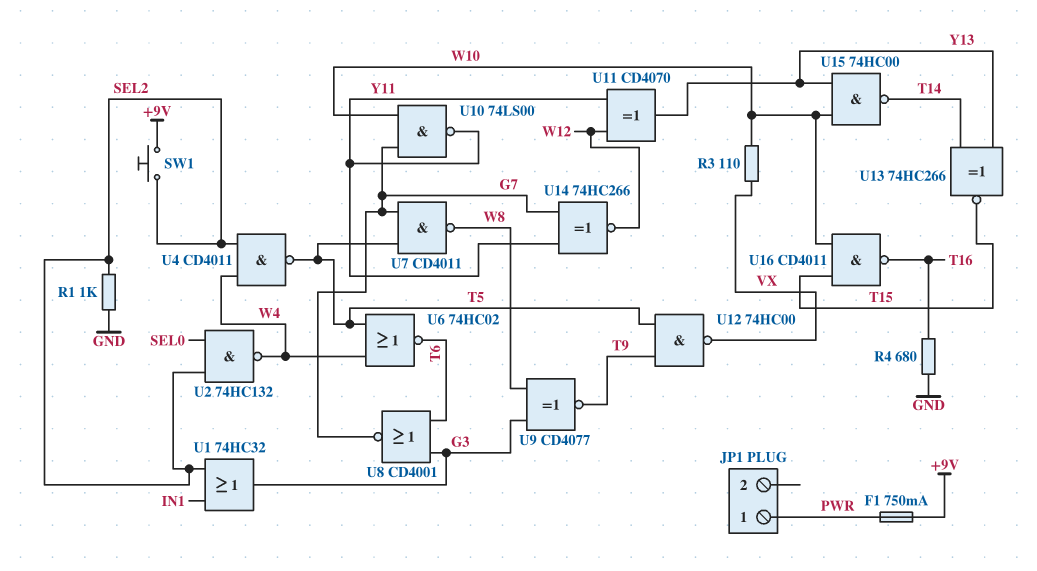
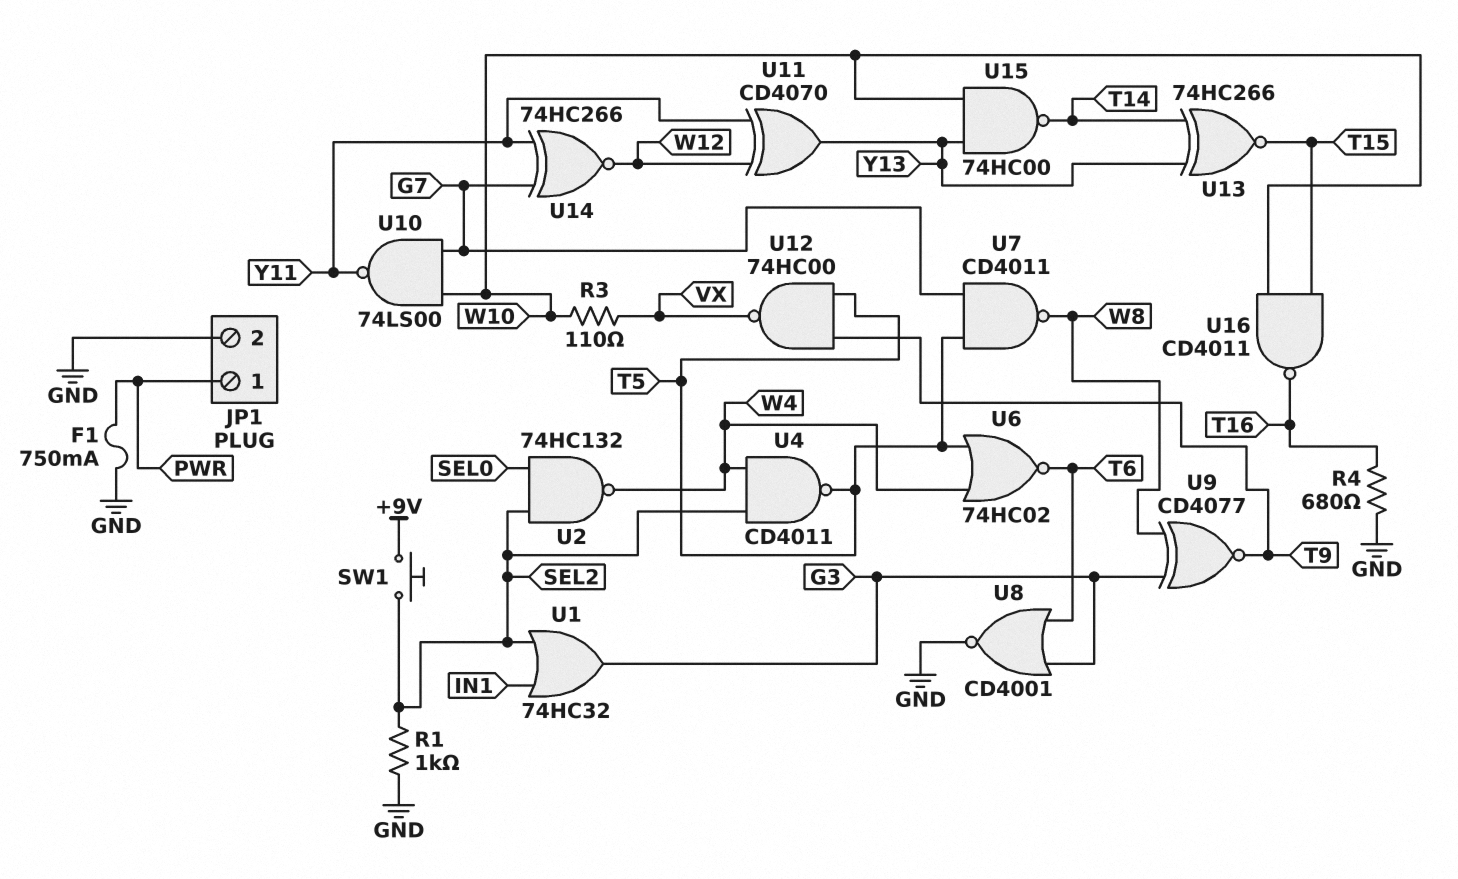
F1: 750mA (+9V, PWR) -> 750mA (GND, PWR)
JP1 pin 2: none -> GND
U8: NOR CD4001 (in G3, in T6, out G7) -> NOR CD4001 (in G3, in T6, out GND)

